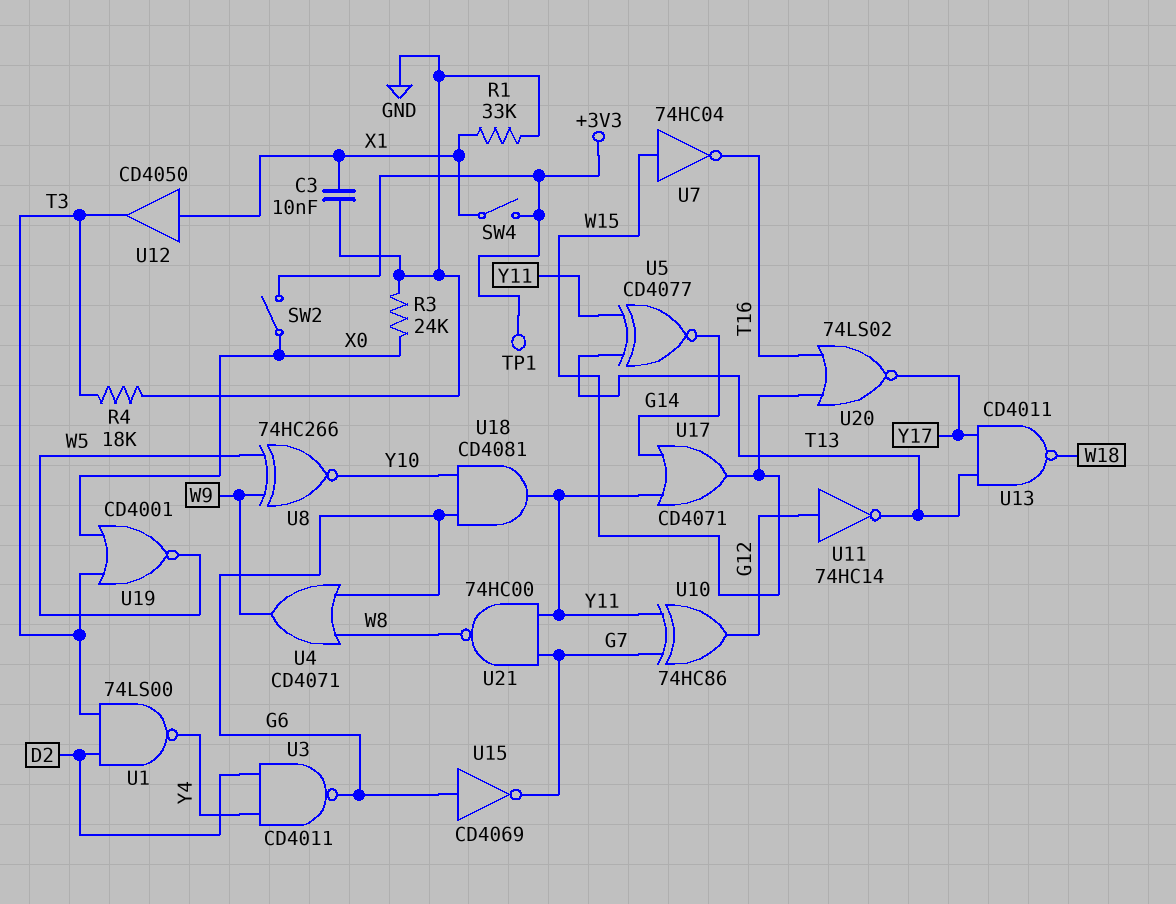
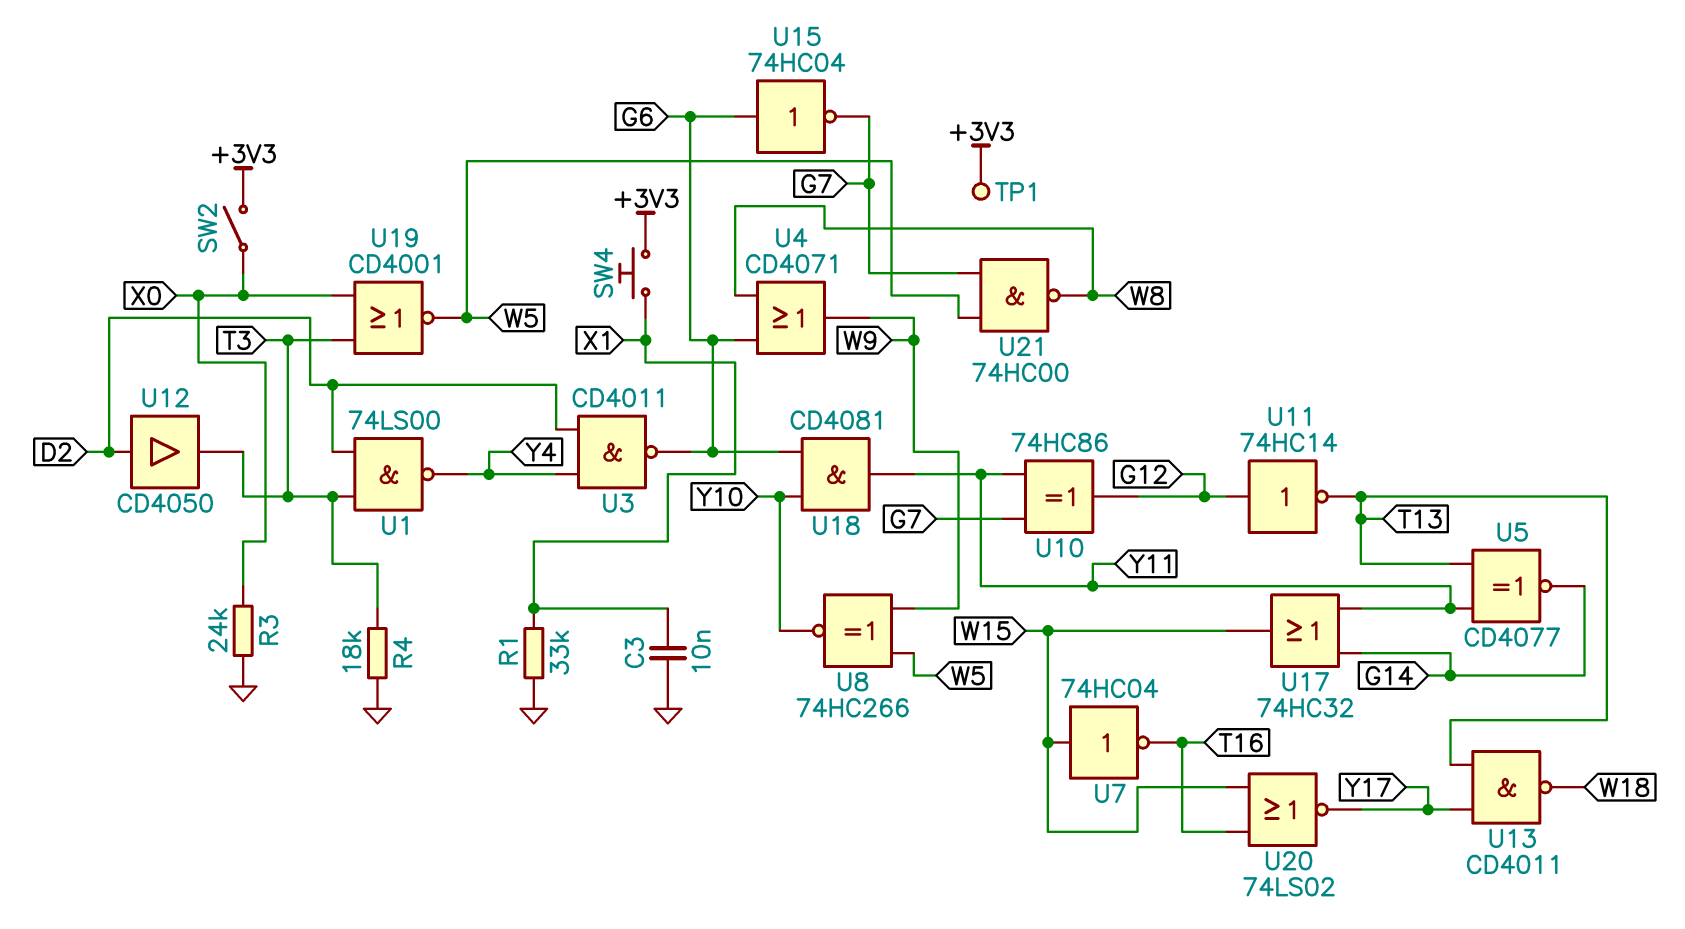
SW4: switch (+3V3, X1) -> button (+3V3, X1)
U12: buffer CD4050 (in X1, out T3) -> buffer CD4050 (in D2, out T3)
U15: NOT CD4069 (in G6, out G7) -> NOT 74HC04 (in G6, out G7)
U17: OR CD4071 (in G14, in Y11, out W15) -> OR 74HC32 (in G14, in Y11, out W15)
U21: NAND 74HC00 (in G7, in Y11, out W8) -> NAND 74HC00 (in G7, in W5, out W8)

